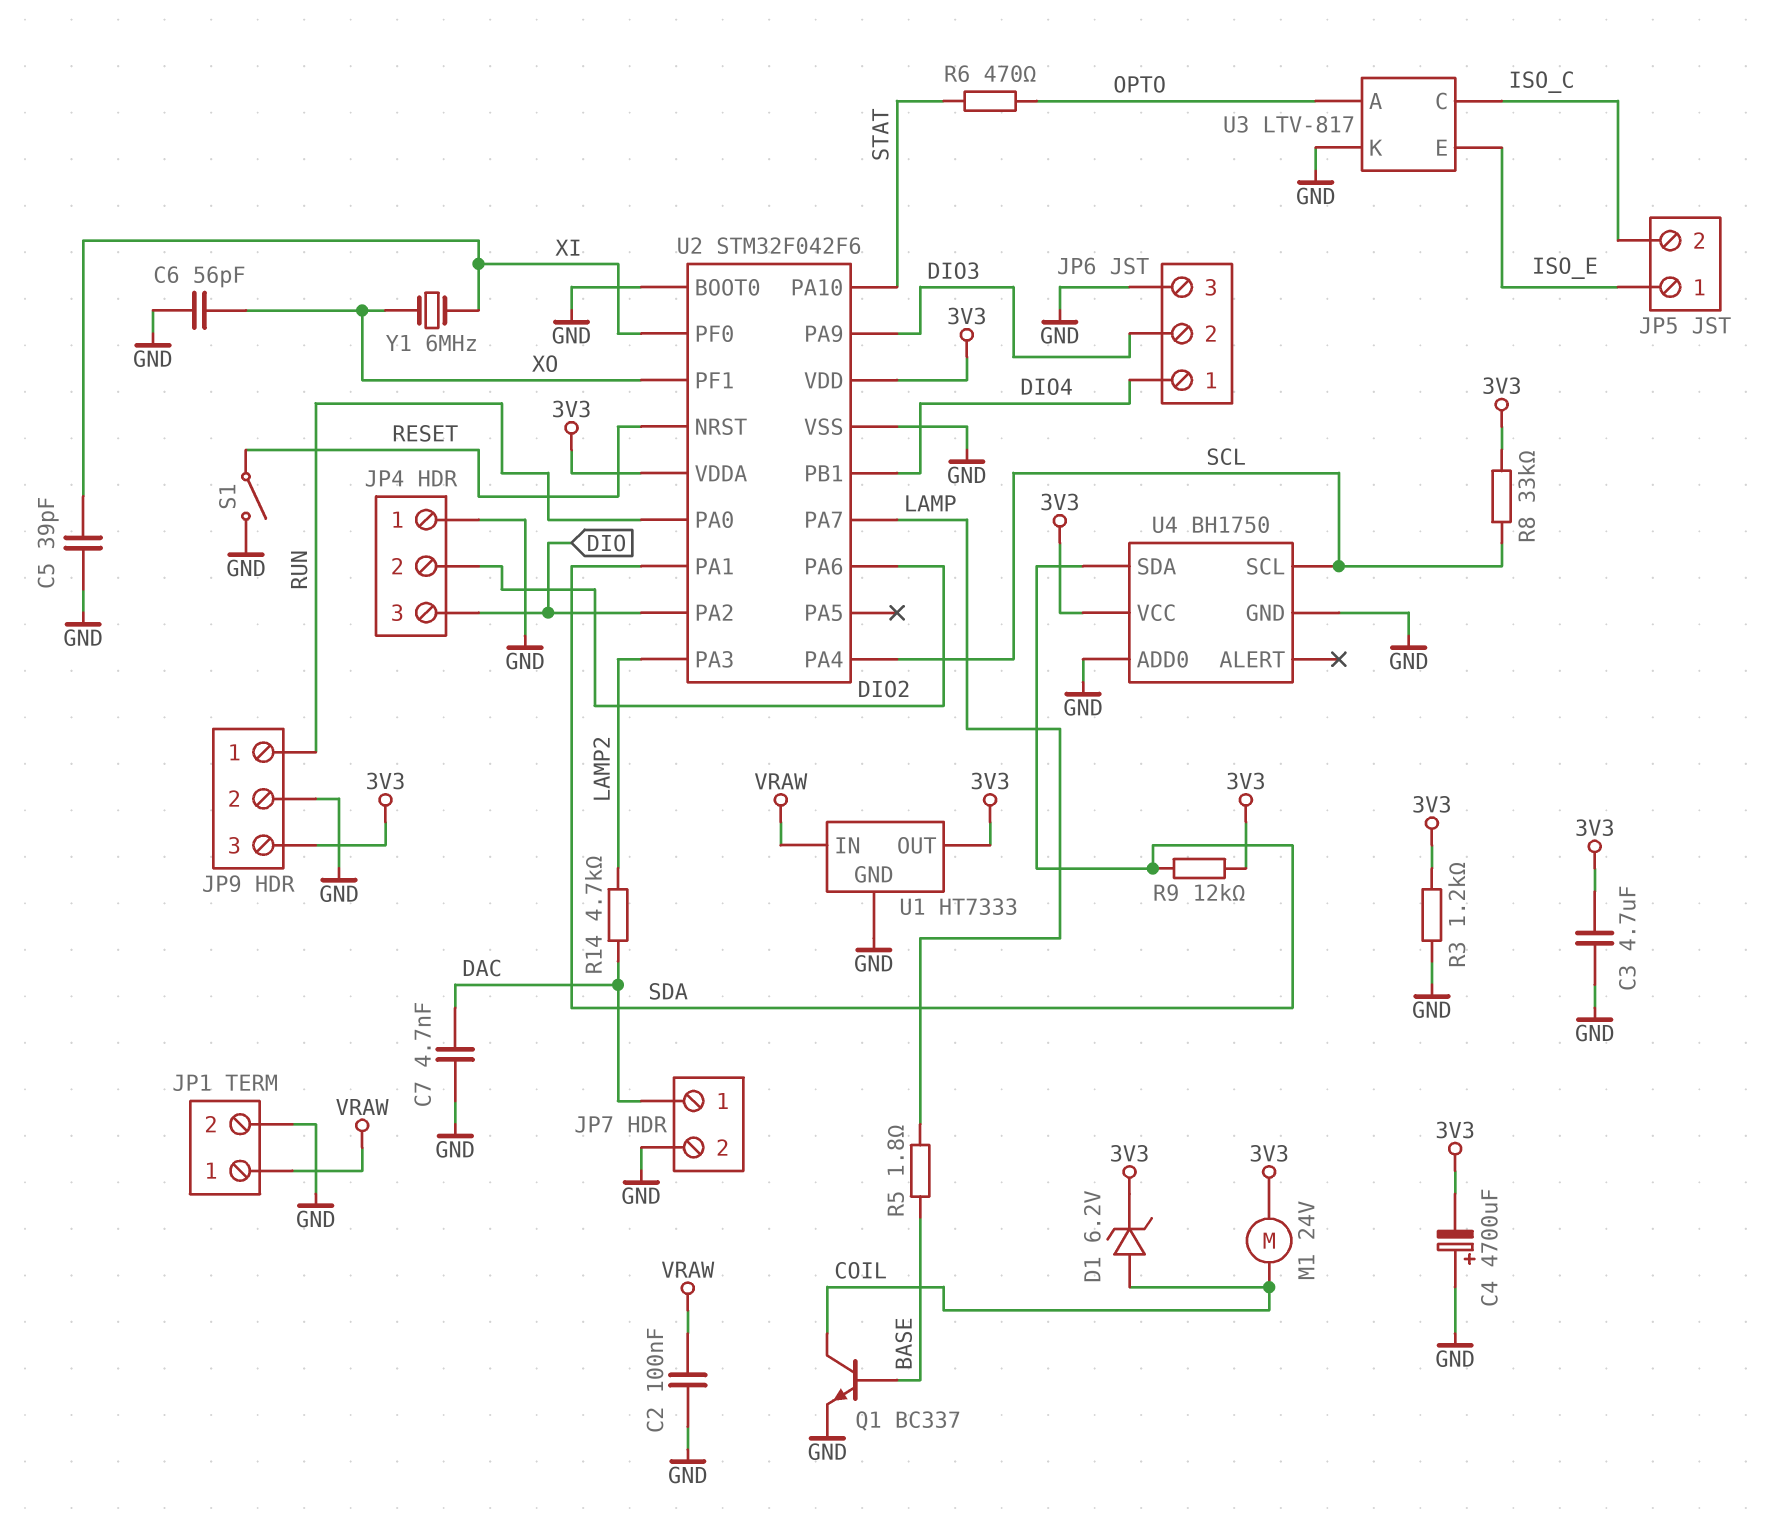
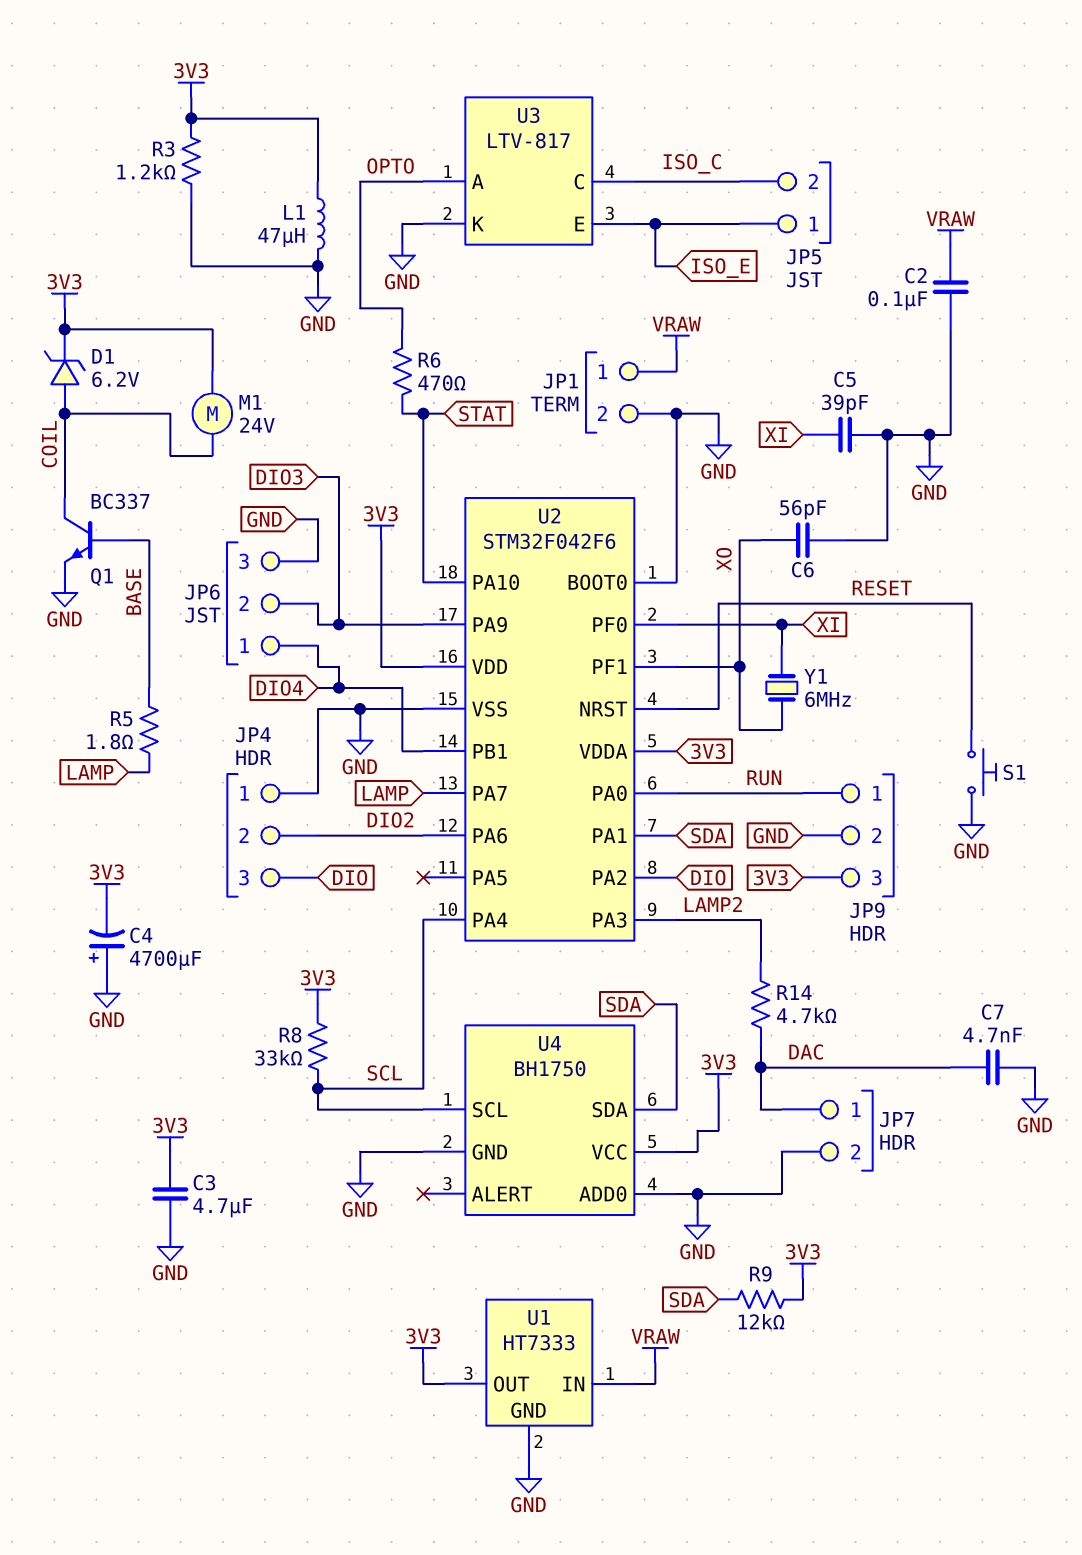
L1: none -> 47uH (3V3, GND)
S1: switch (GND, RESET) -> button (GND, RESET)

